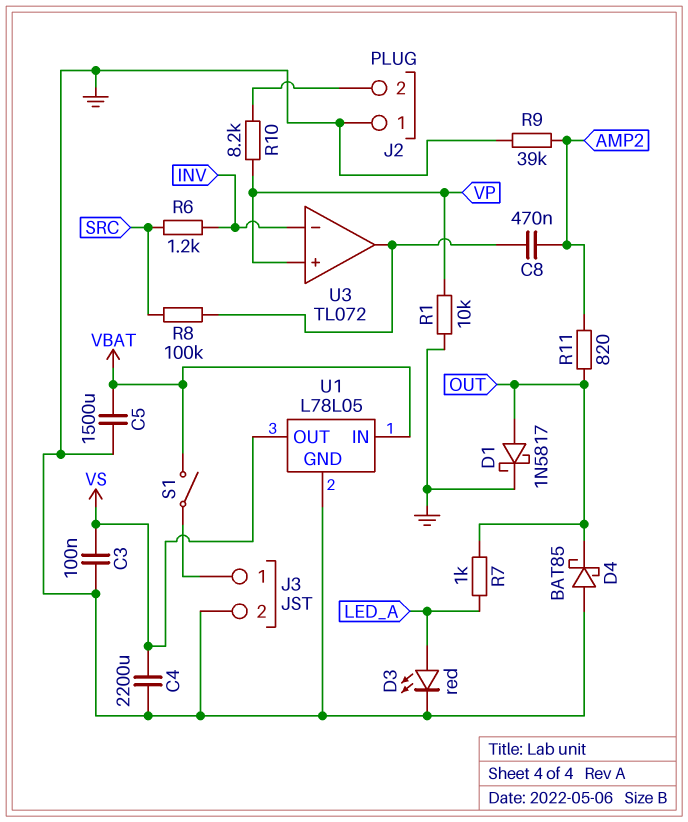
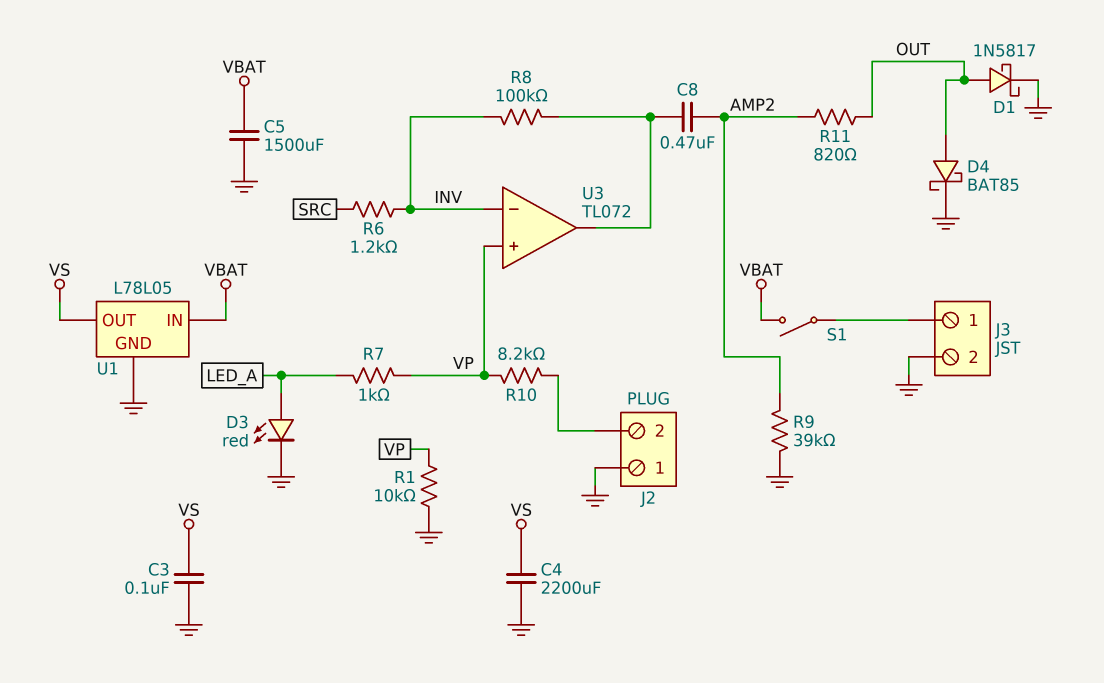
D4: schottky BAT85 (A GND, K OUT) -> schottky BAT85 (A OUT, K GND)
R7: 1k (LED_A, OUT) -> 1k (LED_A, VP)
R8: 100k (SRC, U3/out) -> 100k (INV, U3/out)

